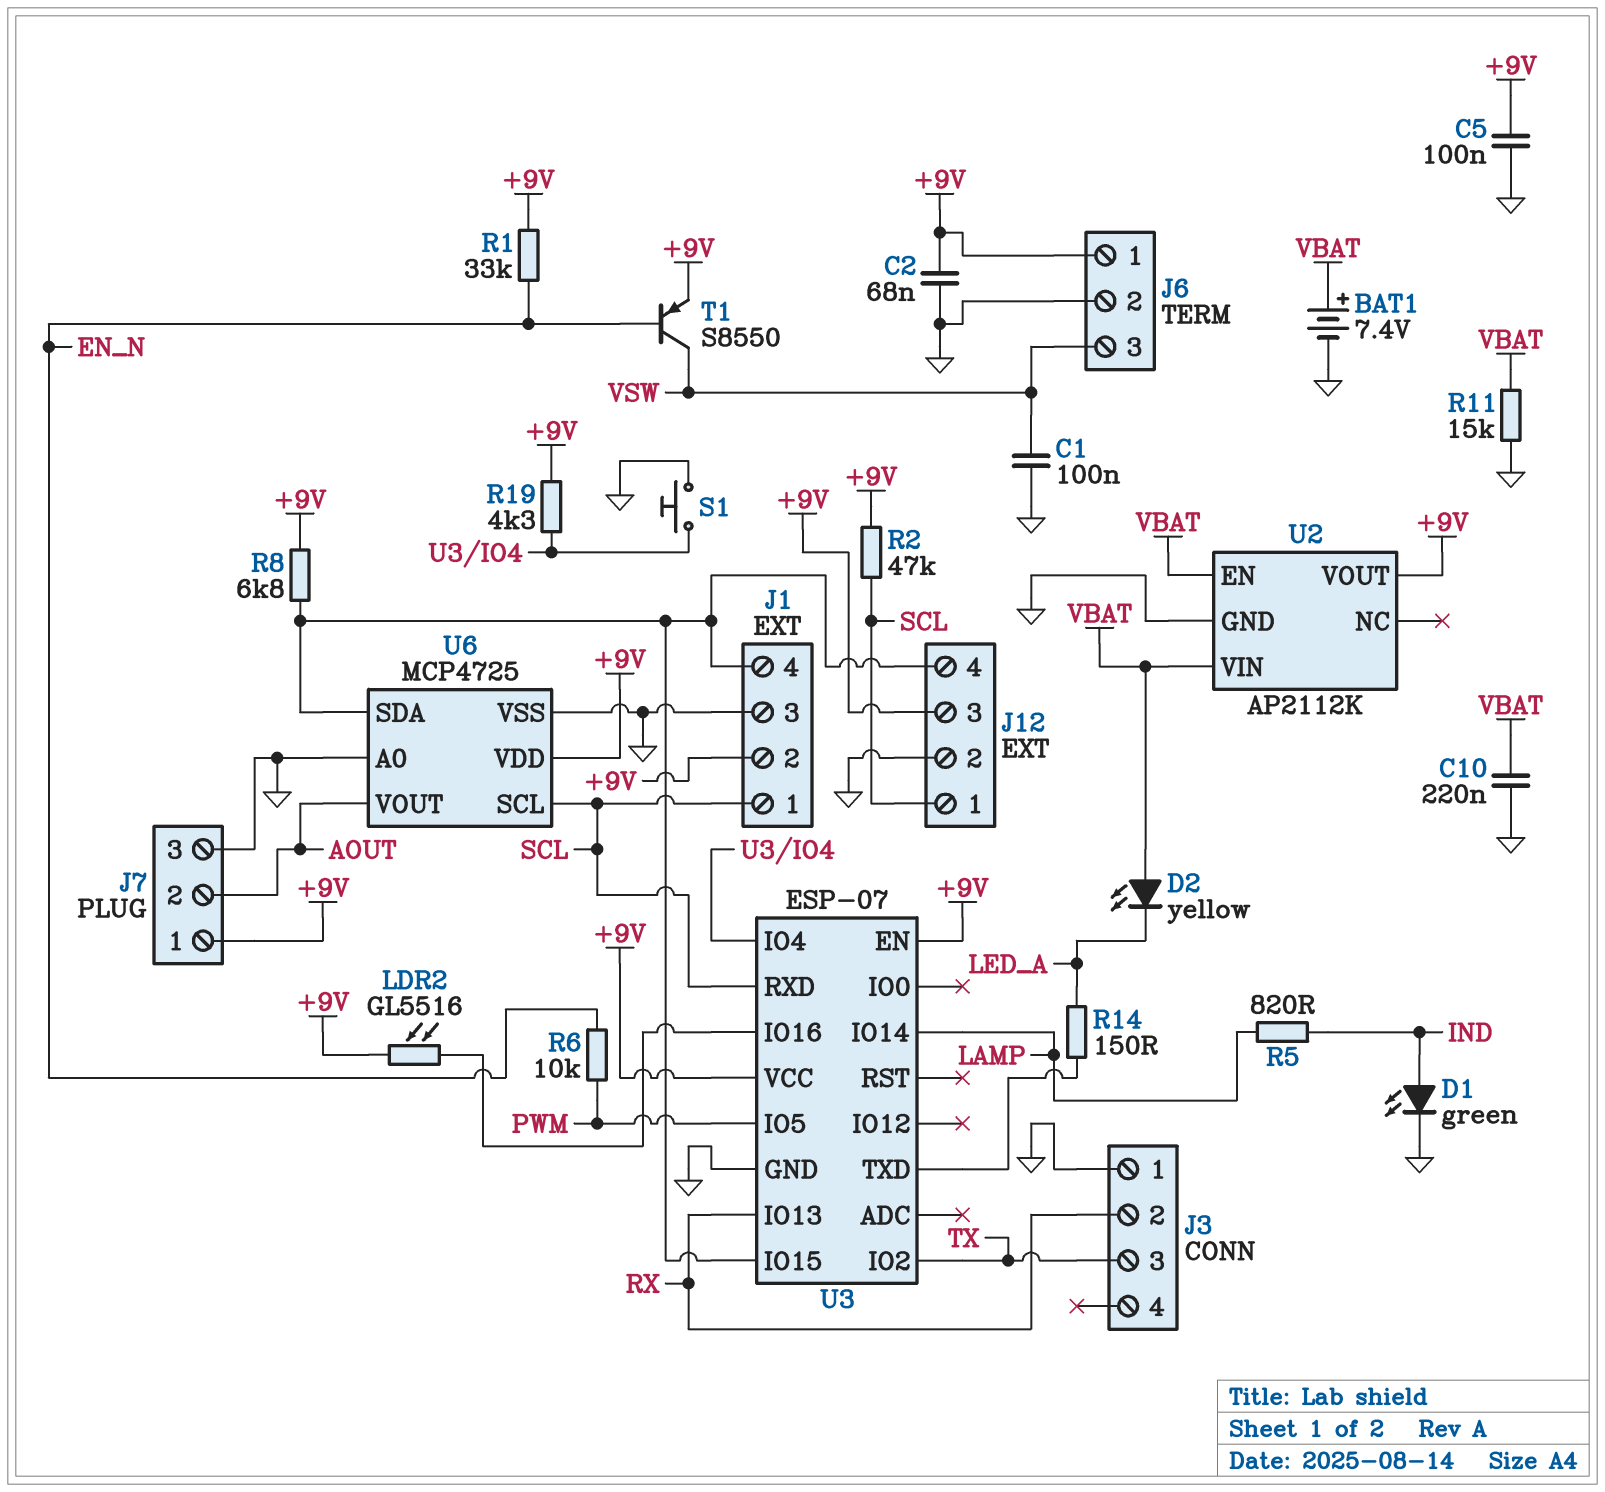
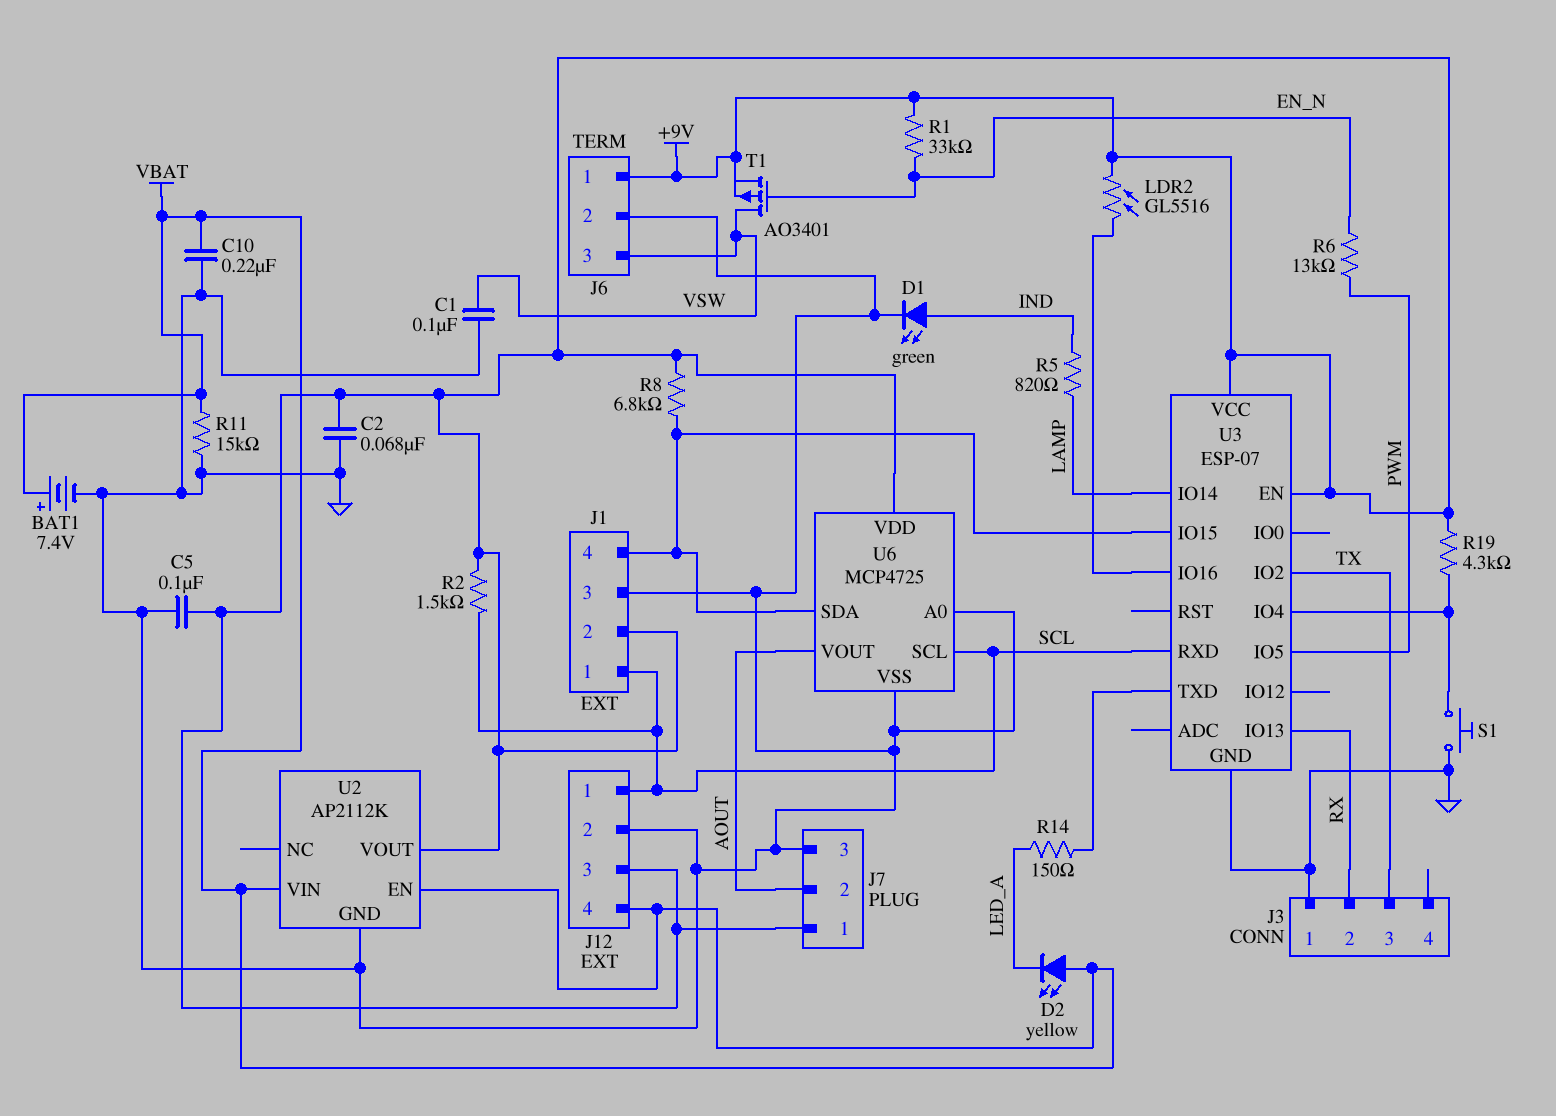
J12 pin 4: J1/4 -> VBAT
R2: 47k (+9V, SCL) -> 1.5k (+9V, SCL)
R6: 10k (EN_N, PWM) -> 13k (EN_N, PWM)
T1: PNP S8550 (B EN_N, C VSW, E +9V) -> PMOS AO3401 (G EN_N, D VSW, S +9V)

